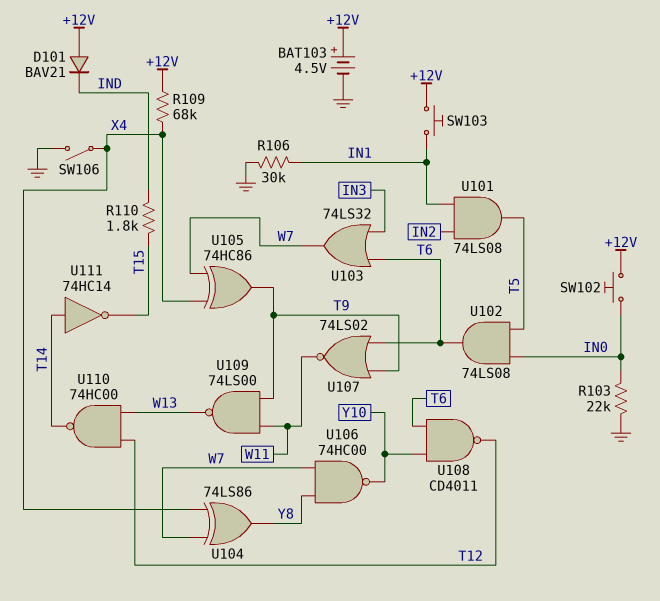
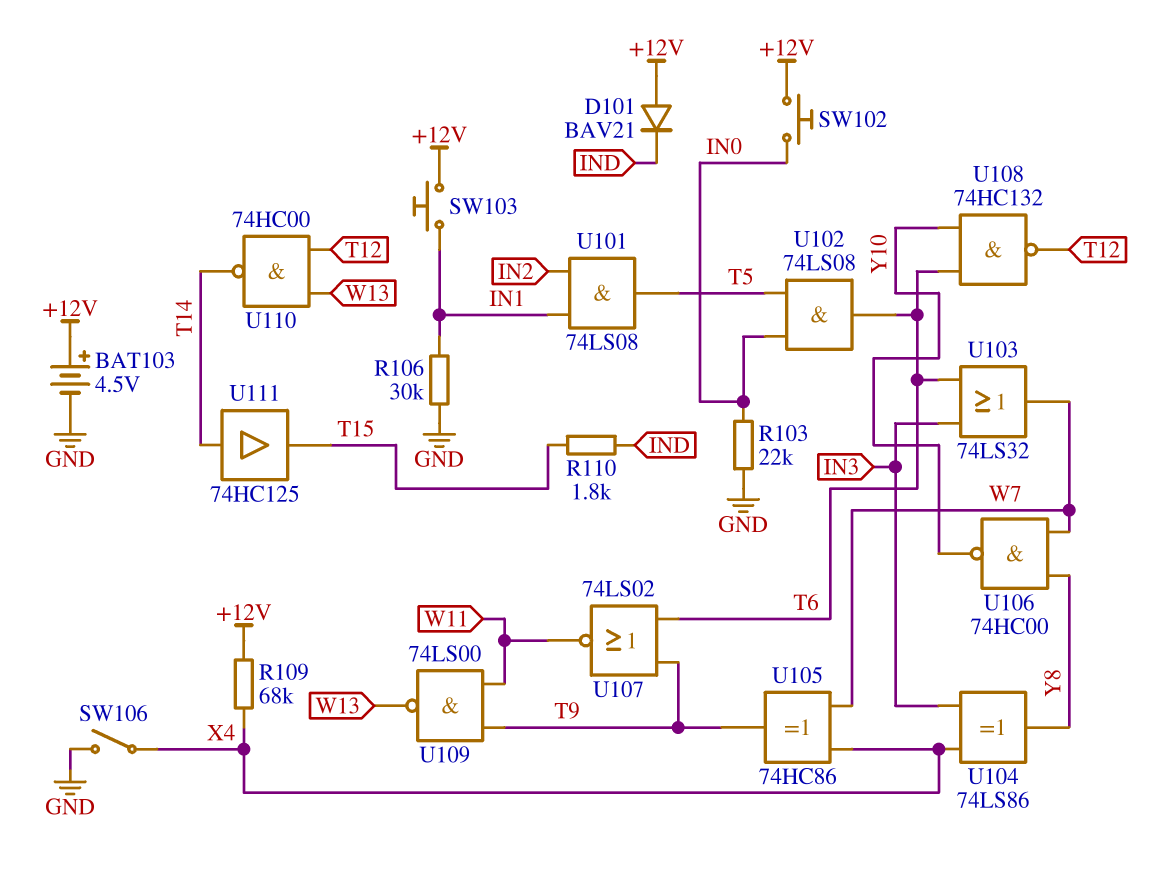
U104: XOR 74LS86 (in W7, in X4, out Y8) -> XOR 74LS86 (in IN3, in X4, out Y8)
U108: NAND CD4011 (in T6, in Y10, out T12) -> NAND 74HC132 (in T6, in Y10, out T12)
U111: NOT 74HC14 (in T14, out T15) -> buffer 74HC125 (in T14, out T15)

